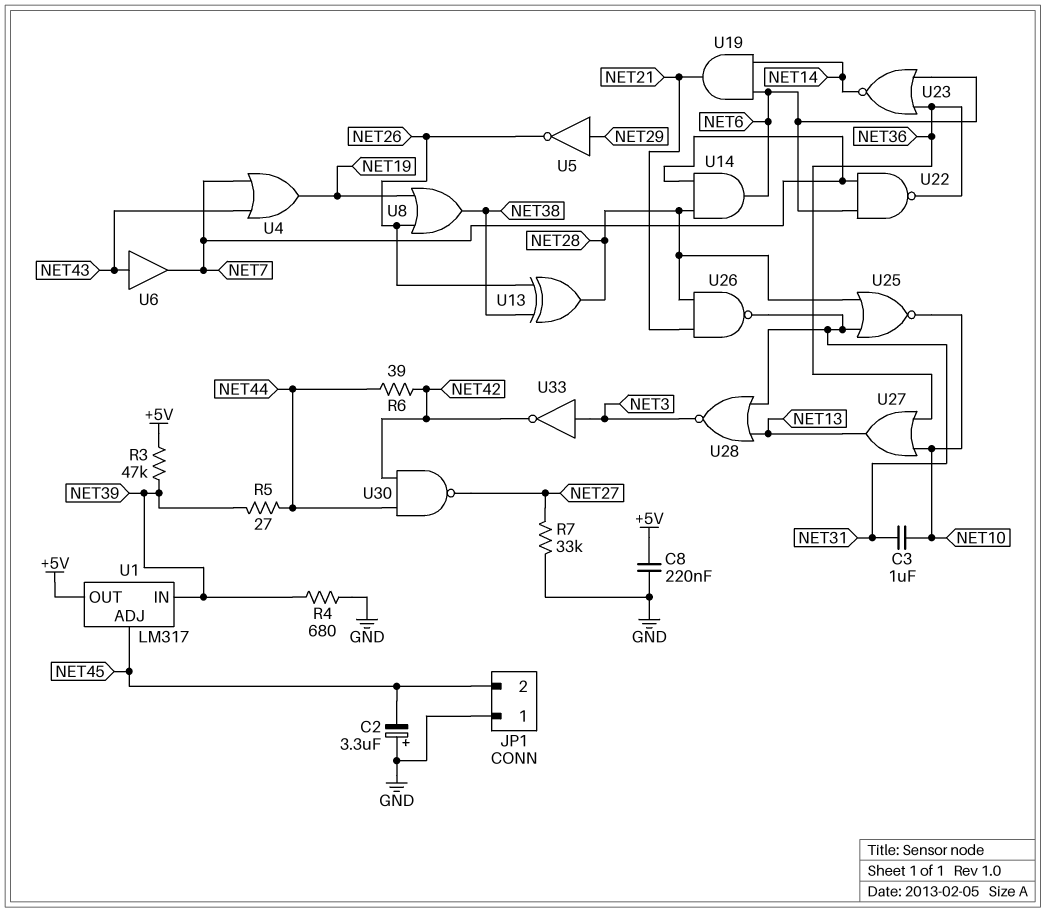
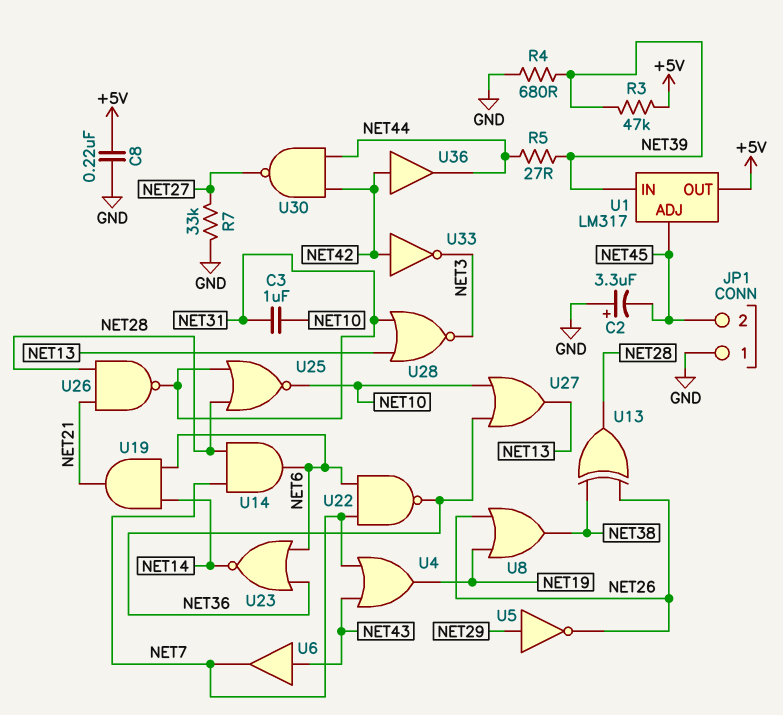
R6: 39 (NET42, NET44) -> none
U33: NOT (in NET3, out NET42) -> NOT (in NET42, out NET3)
U36: none -> buffer (in NET42, out NET44)

